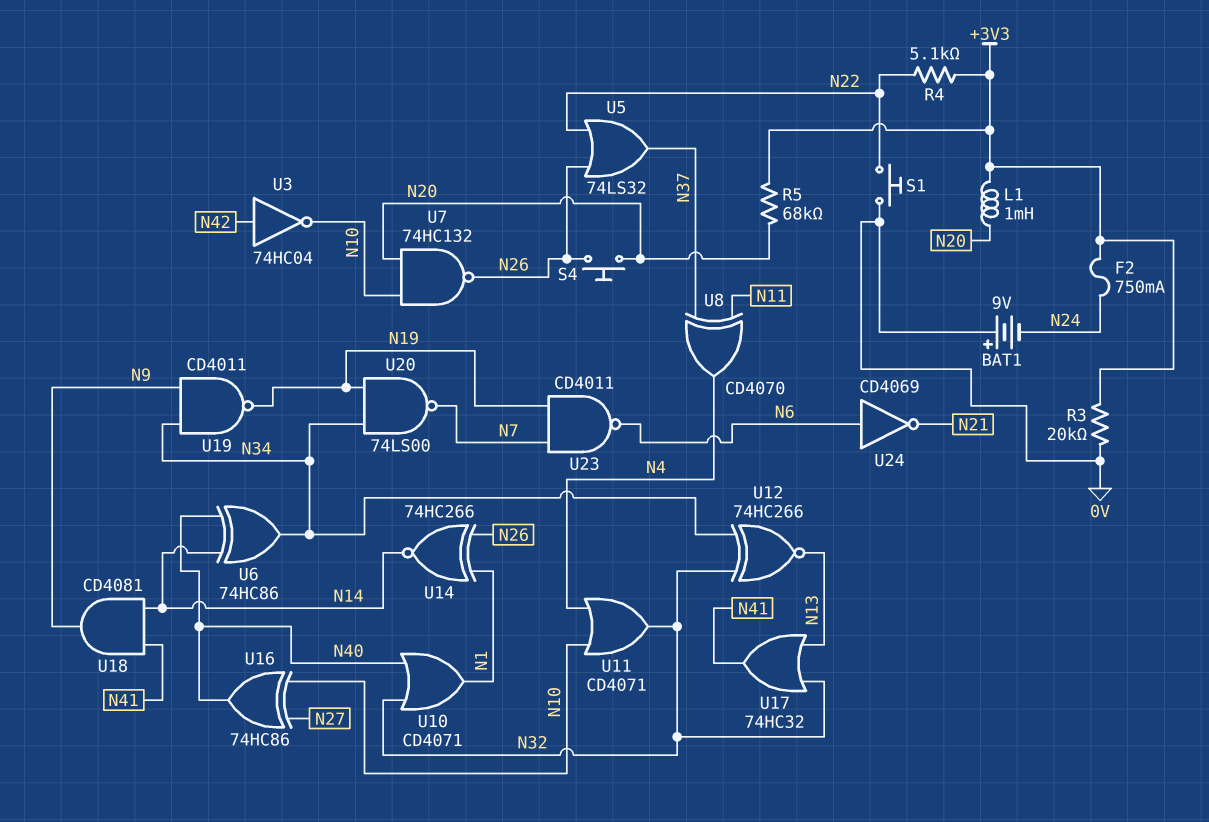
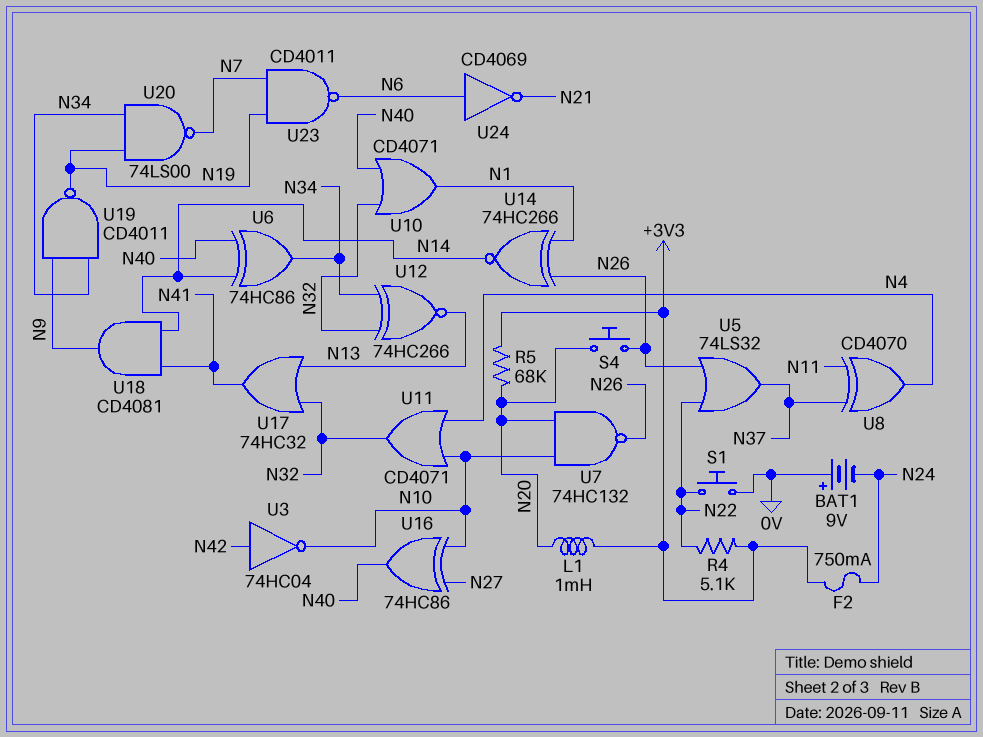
R3: 20k (+3V3, 0V) -> none

